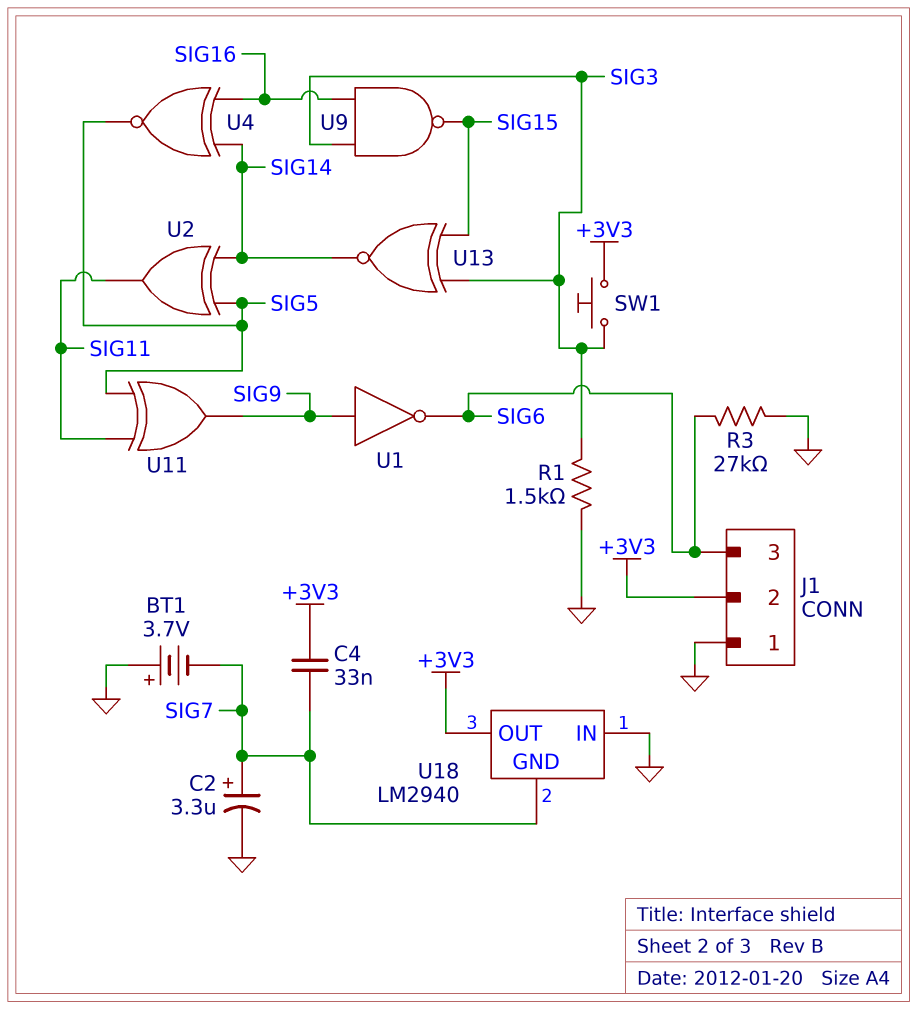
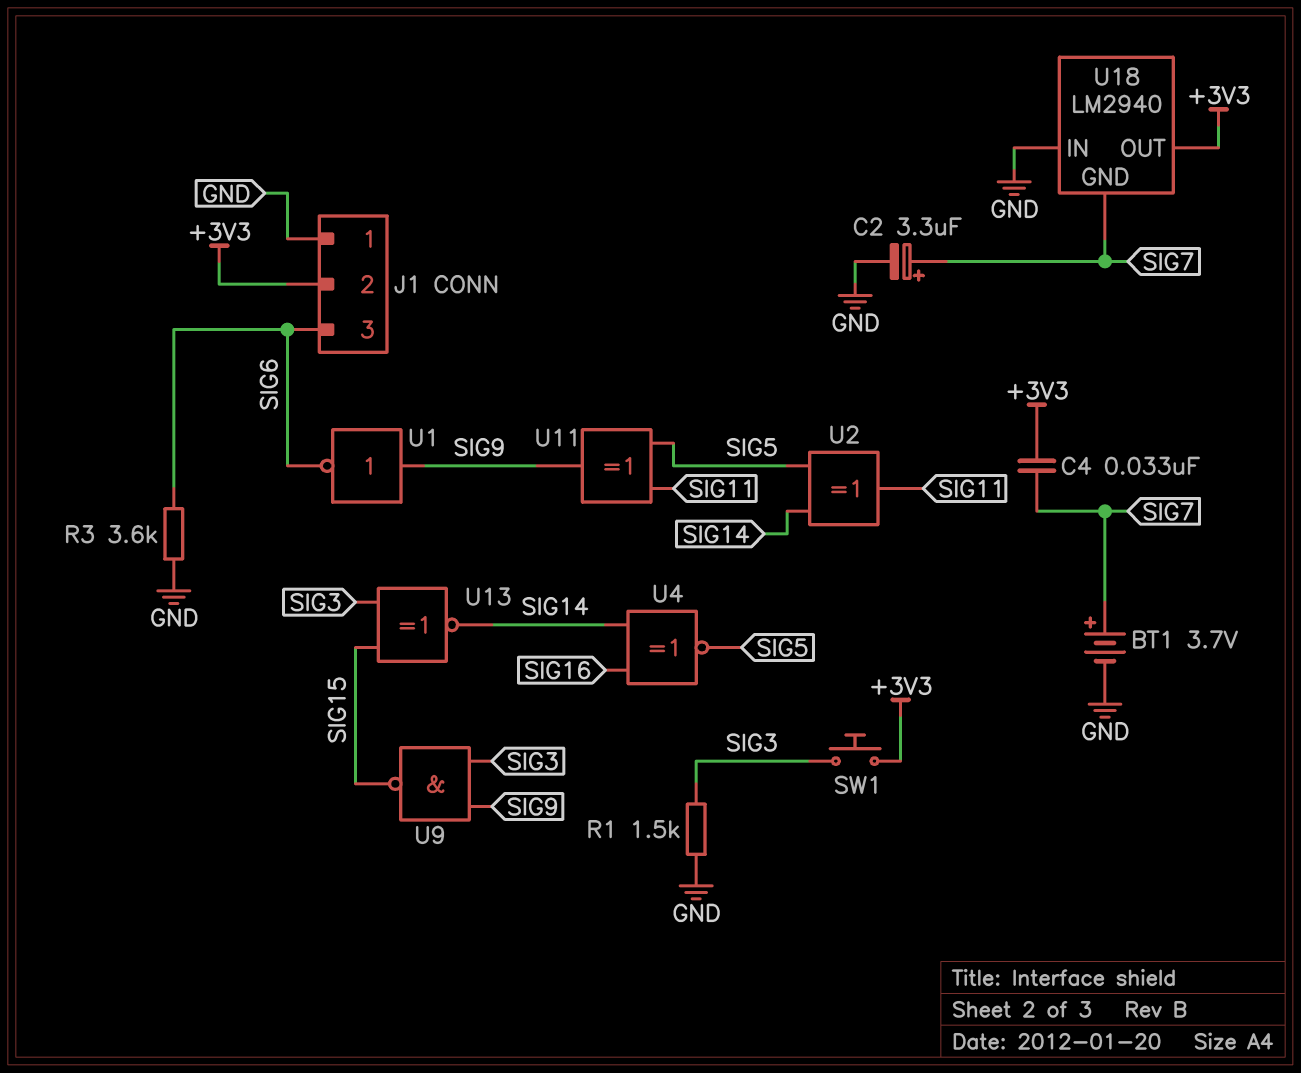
BT1: 3.7V (plus GND, minus SIG7) -> 3.7V (plus SIG7, minus GND)
R3: 27k (GND, SIG6) -> 3.6k (GND, SIG6)
U9: NAND (in SIG3, in SIG16, out SIG15) -> NAND (in SIG3, in SIG9, out SIG15)

